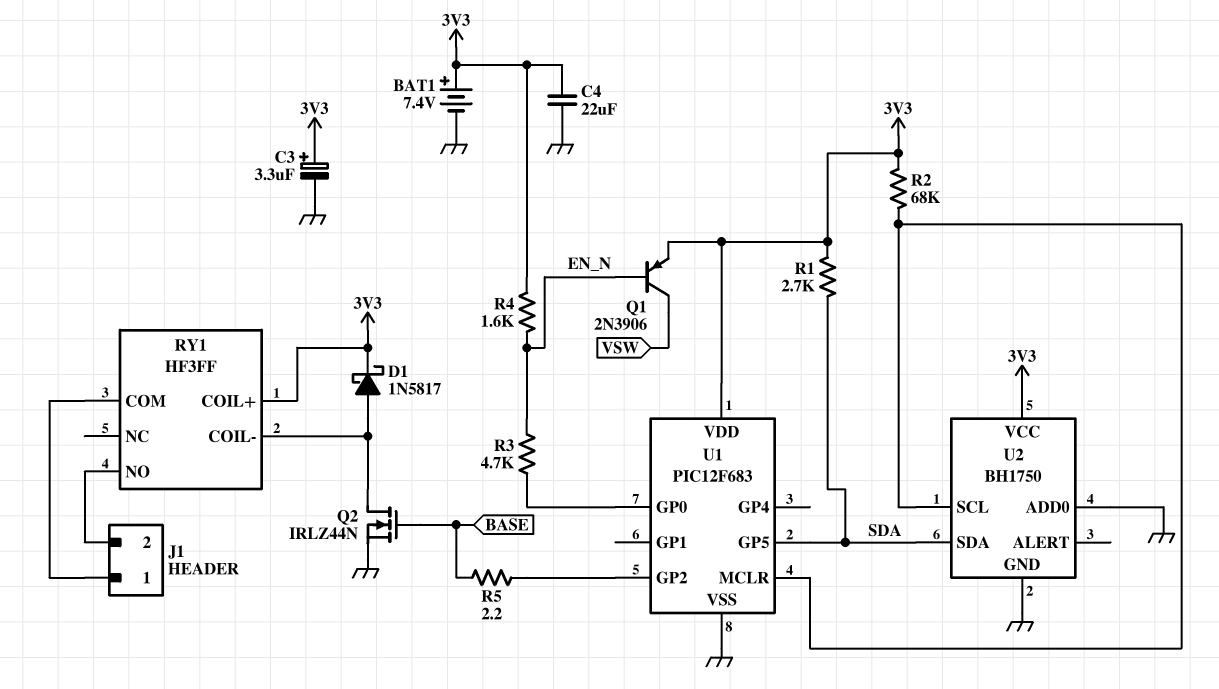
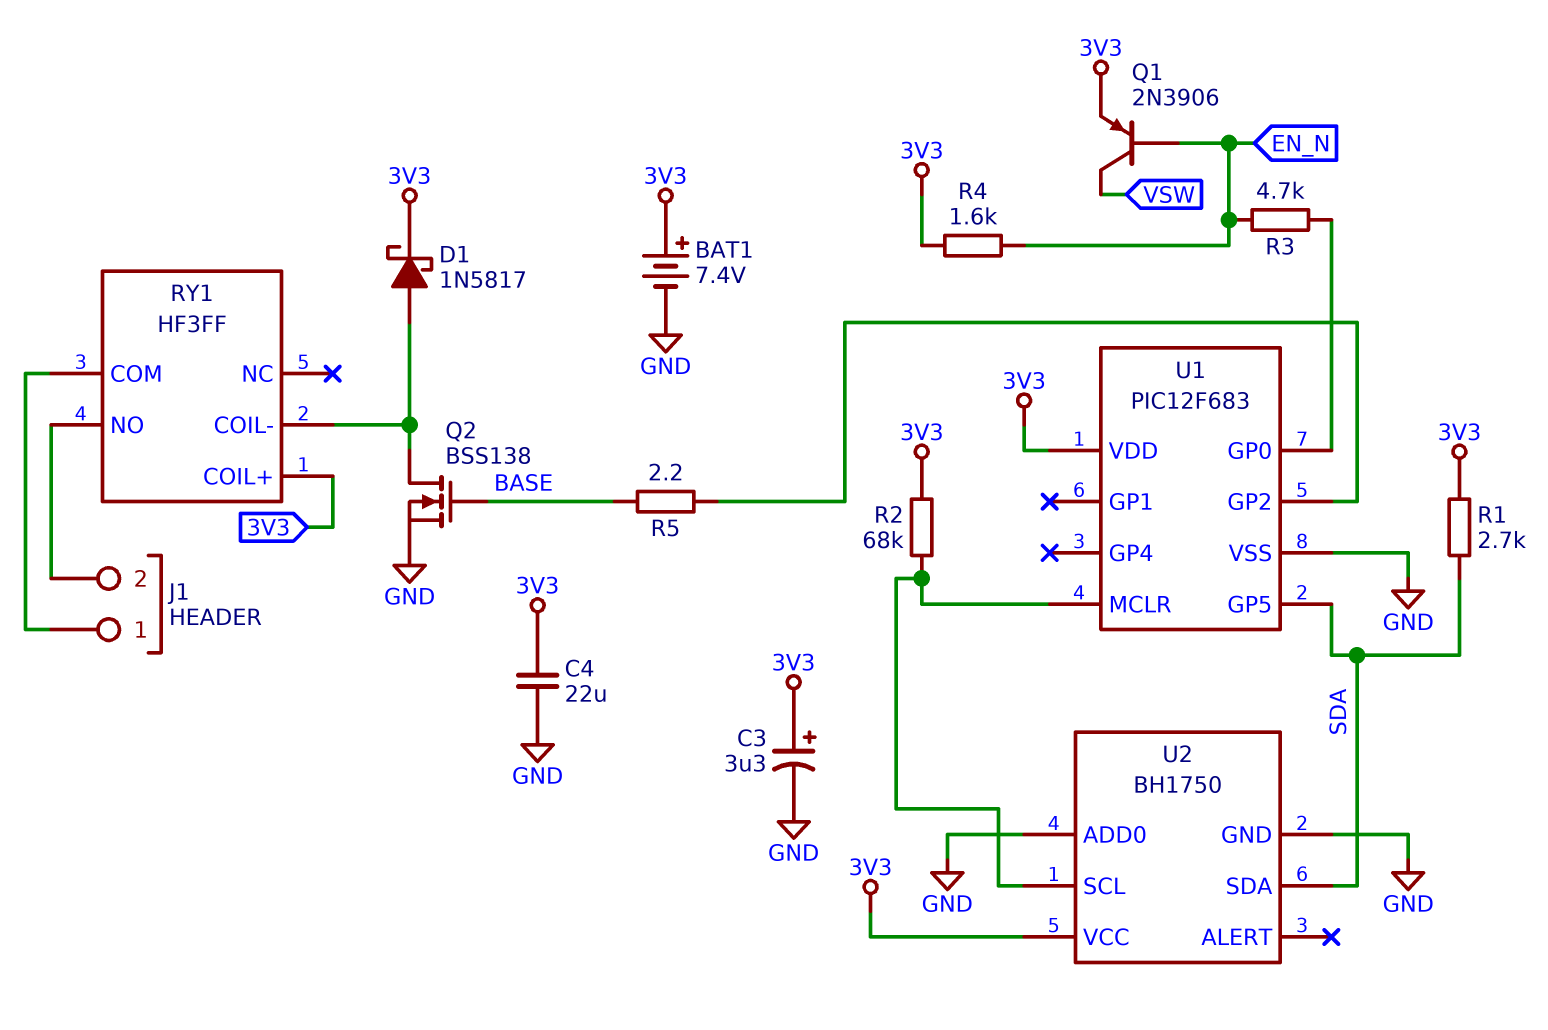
Q2: NMOS IRLZ44N (G BASE, D RY1/COIL-, S GND) -> NMOS BSS138 (G BASE, D RY1/COIL-, S GND)

